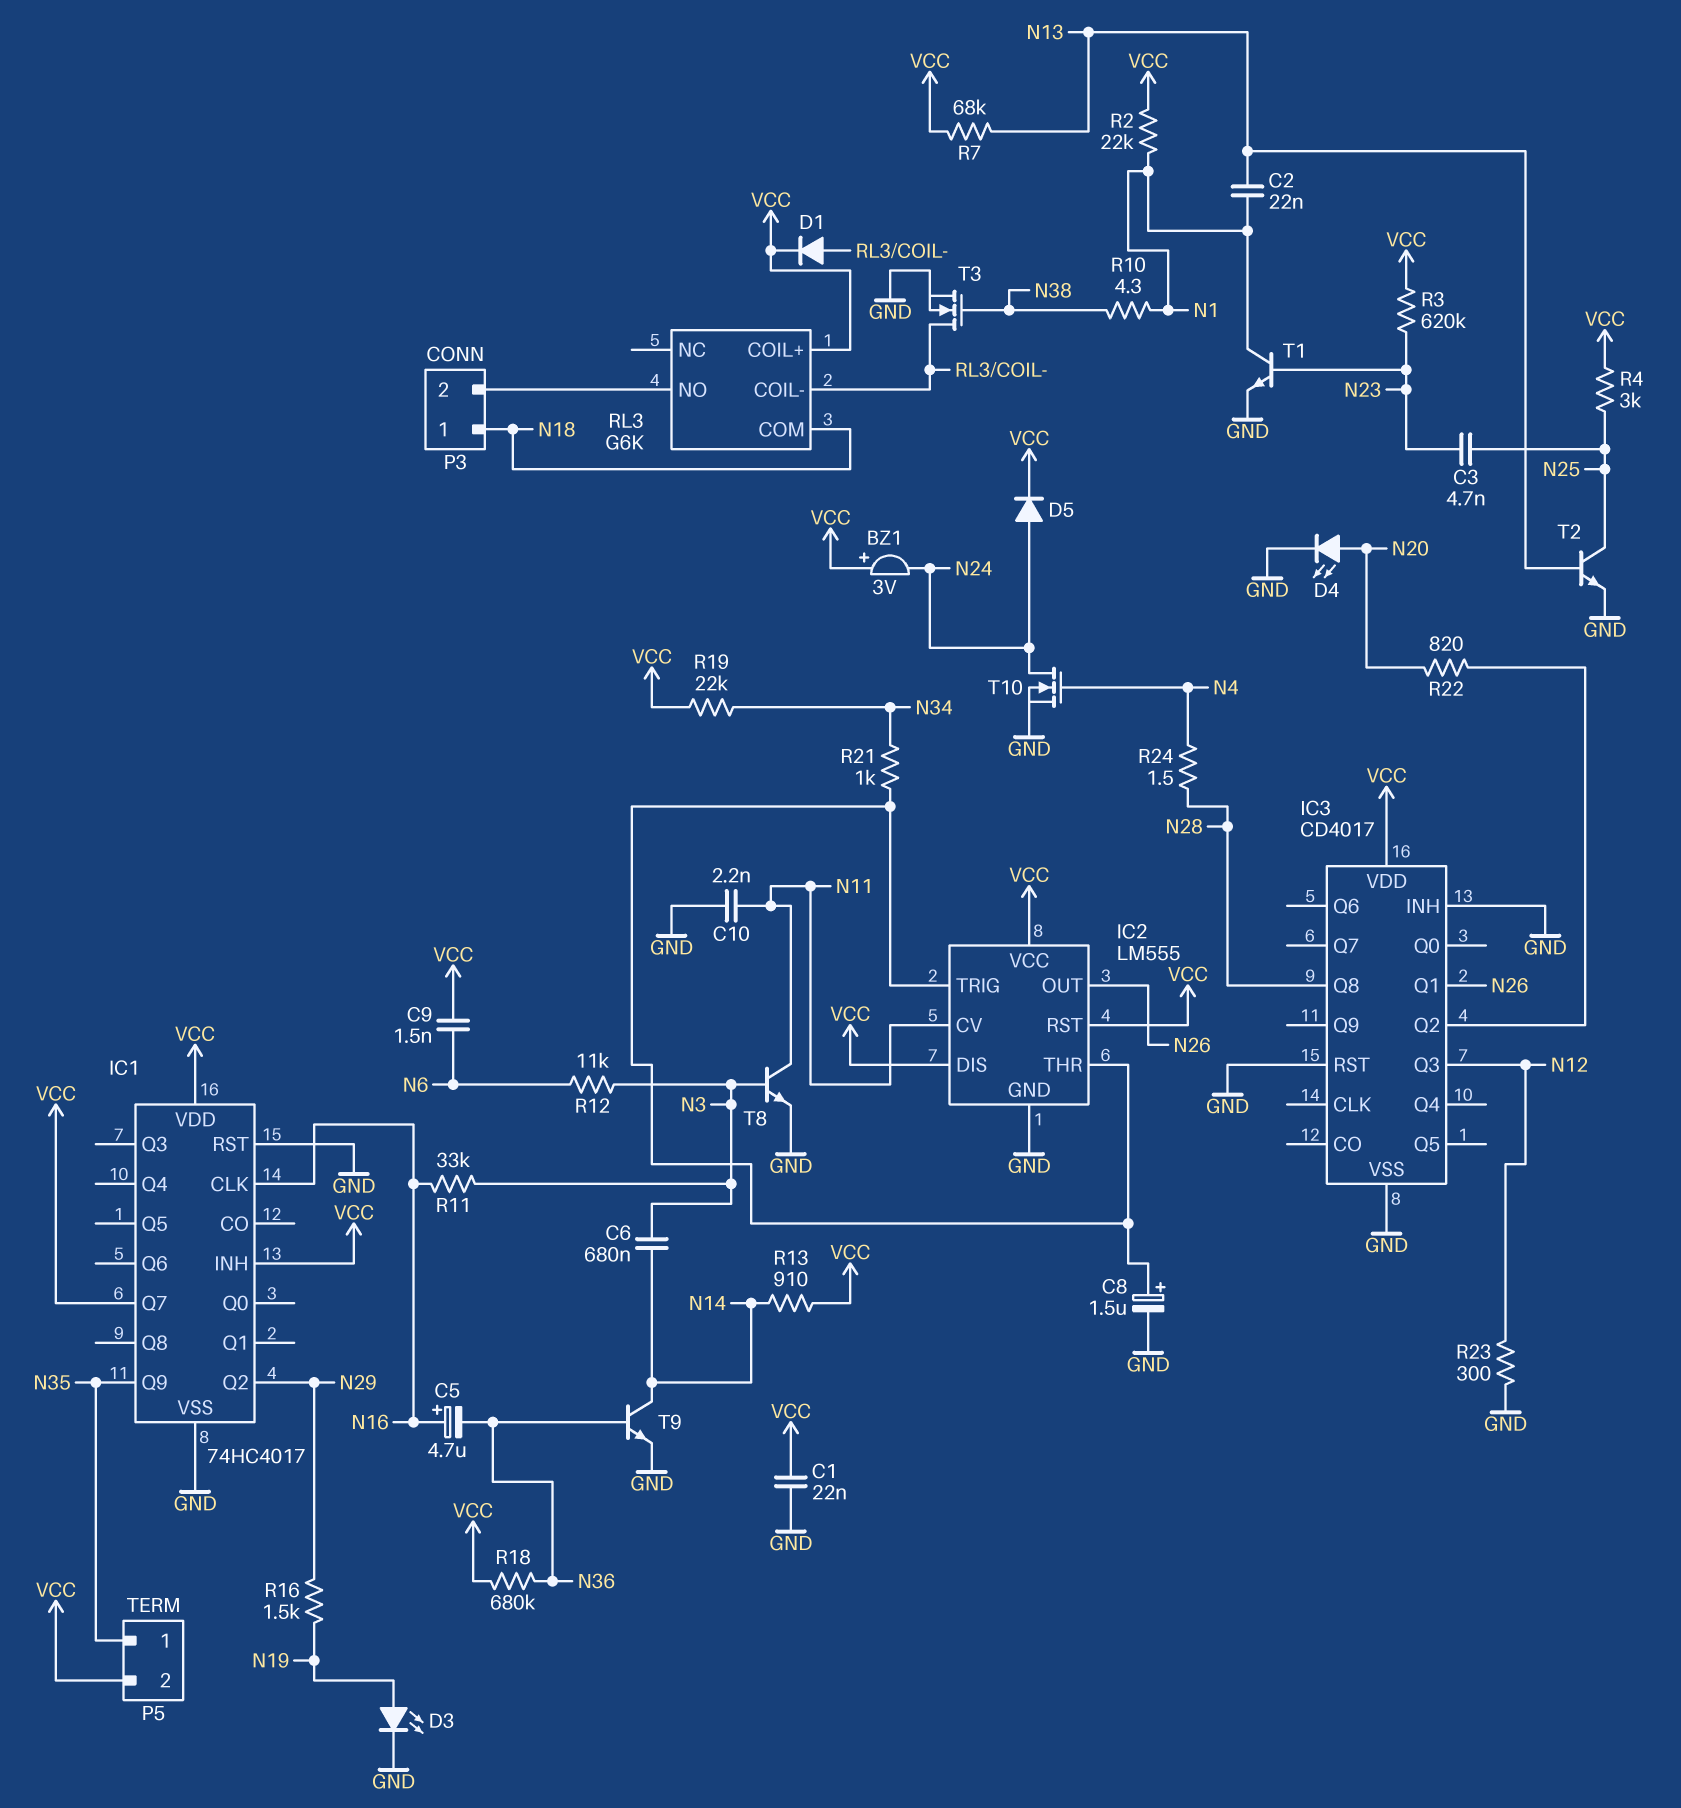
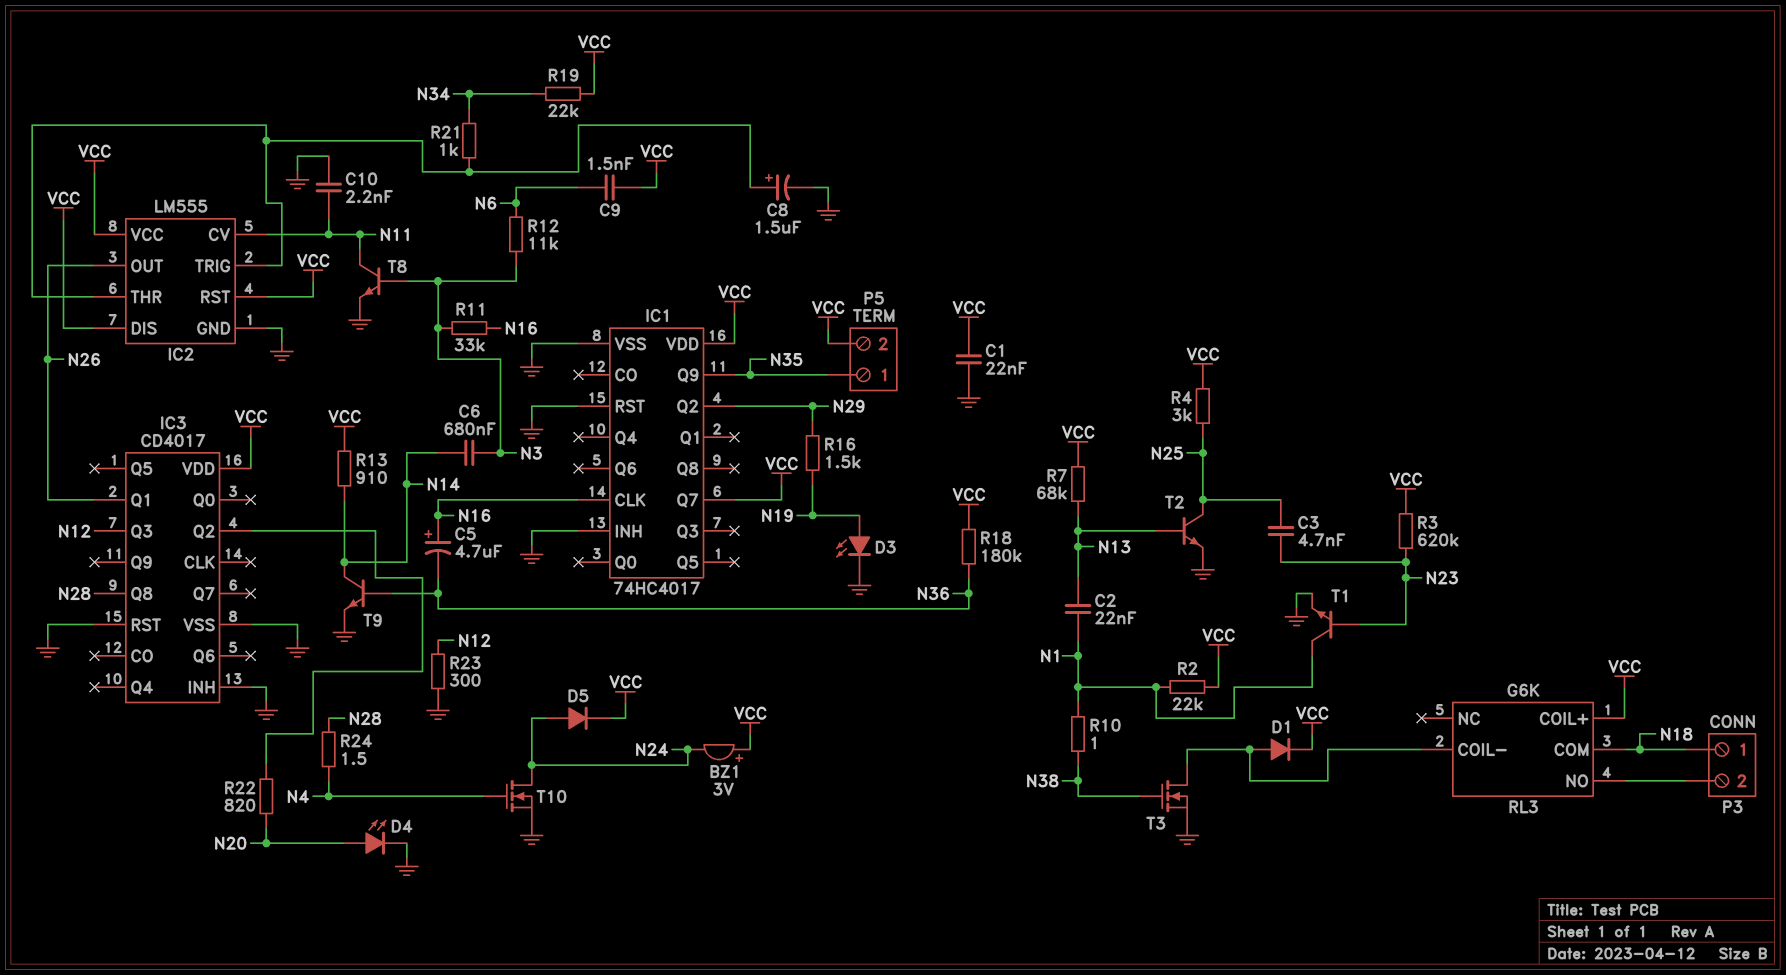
IC1 pin INH: VCC -> GND
R10: 4.3 (N1, N38) -> 1 (N1, N38)
R18: 680k (N36, VCC) -> 180k (N36, VCC)

